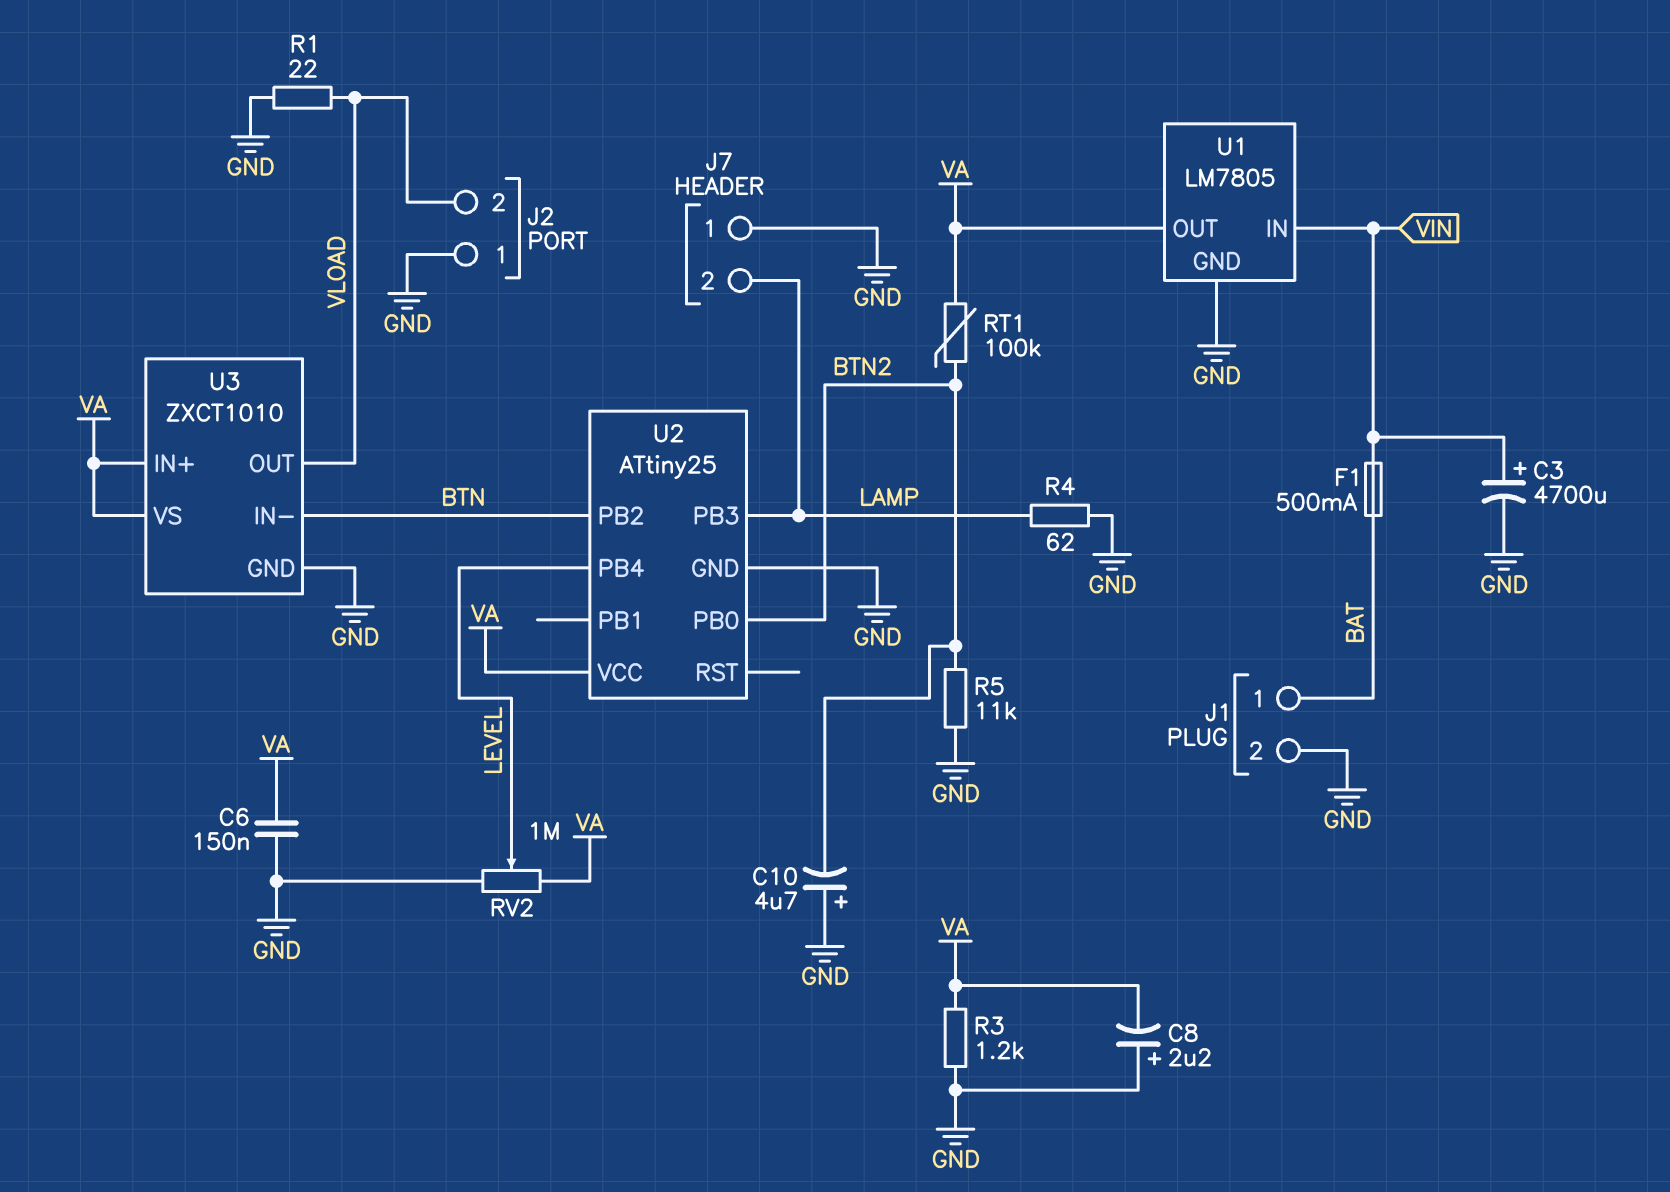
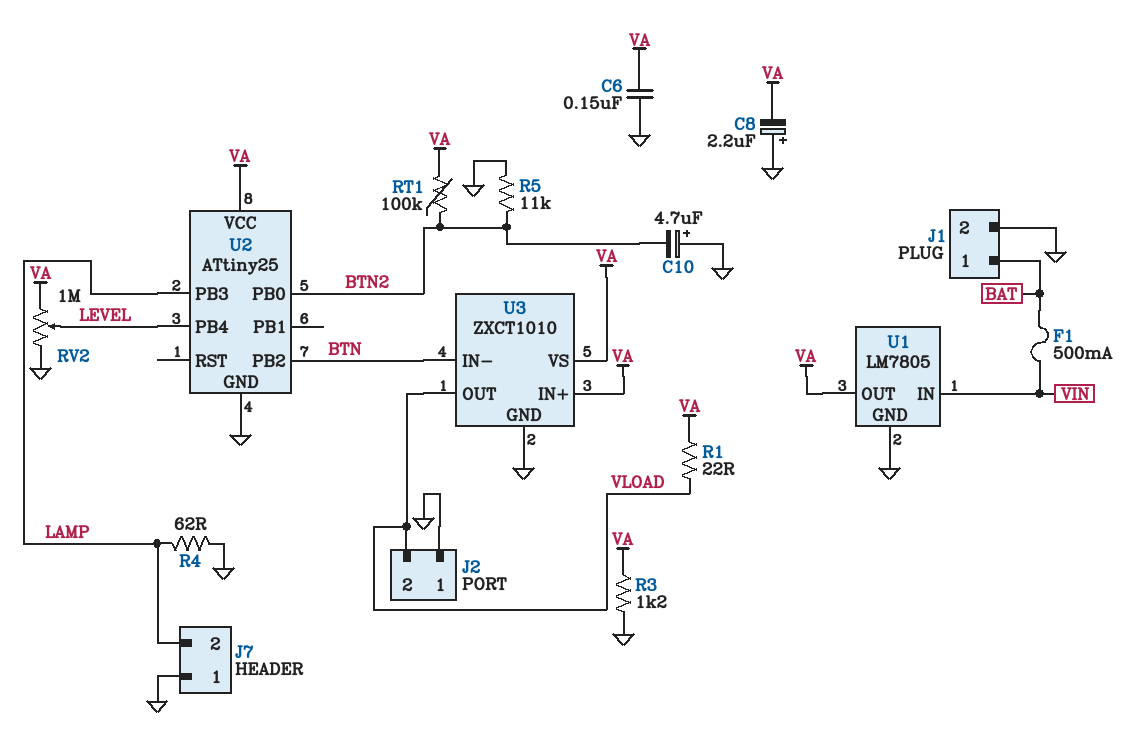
C3: 4700uF (plus VIN, minus GND) -> none
R1: 22 (GND, VLOAD) -> 22 (VA, VLOAD)

